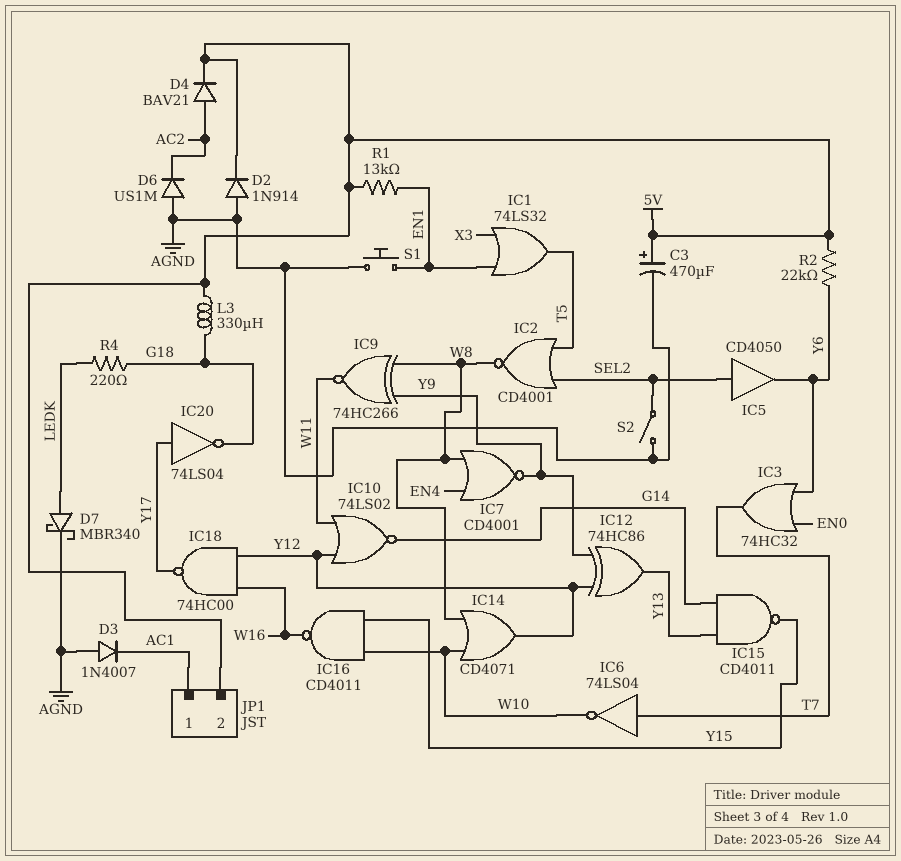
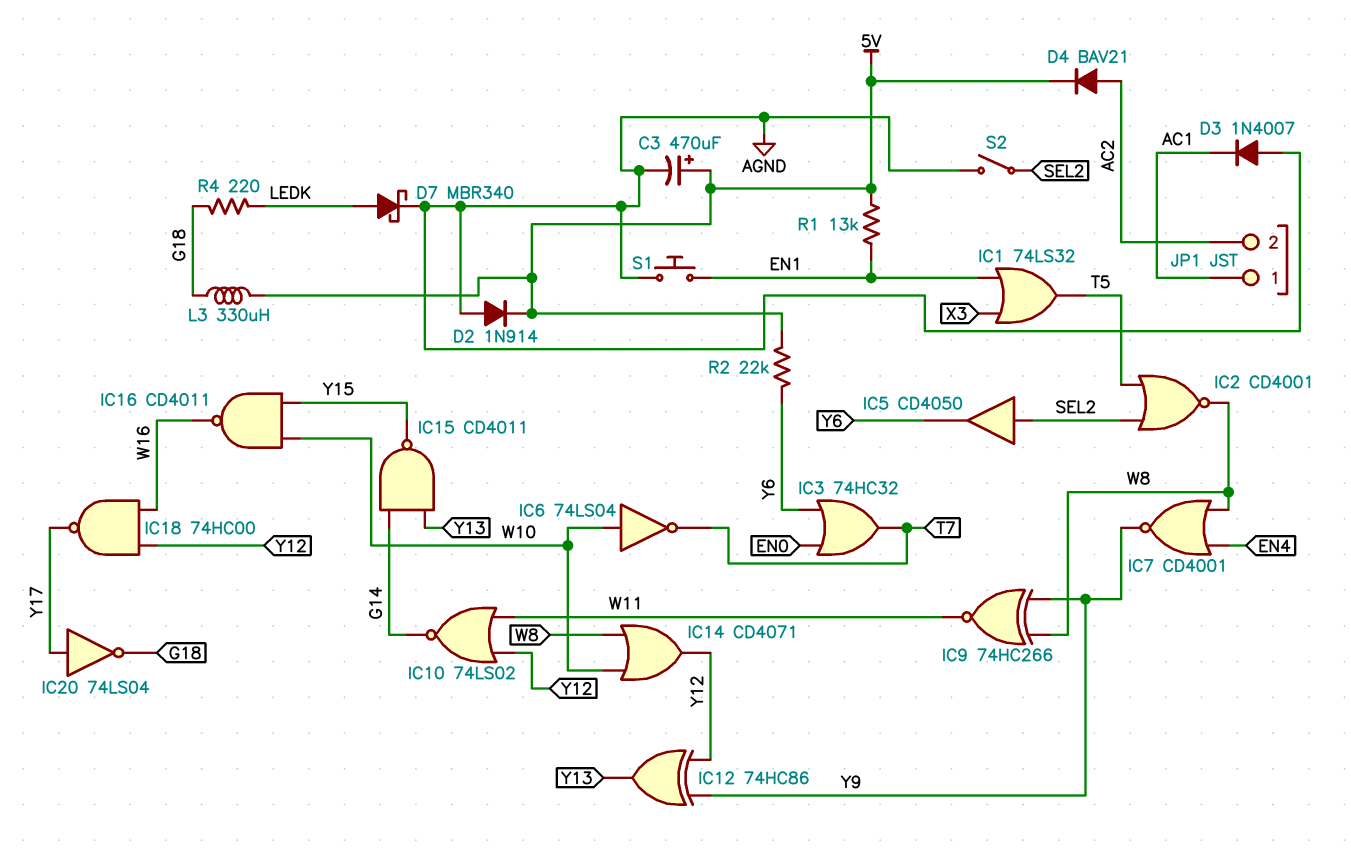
D6: diode US1M (A AGND, K AC2) -> none
IC6: NOT 74LS04 (in T7, out W10) -> NOT 74LS04 (in W10, out T7)
JP1 pin 2: 5V -> AC2

